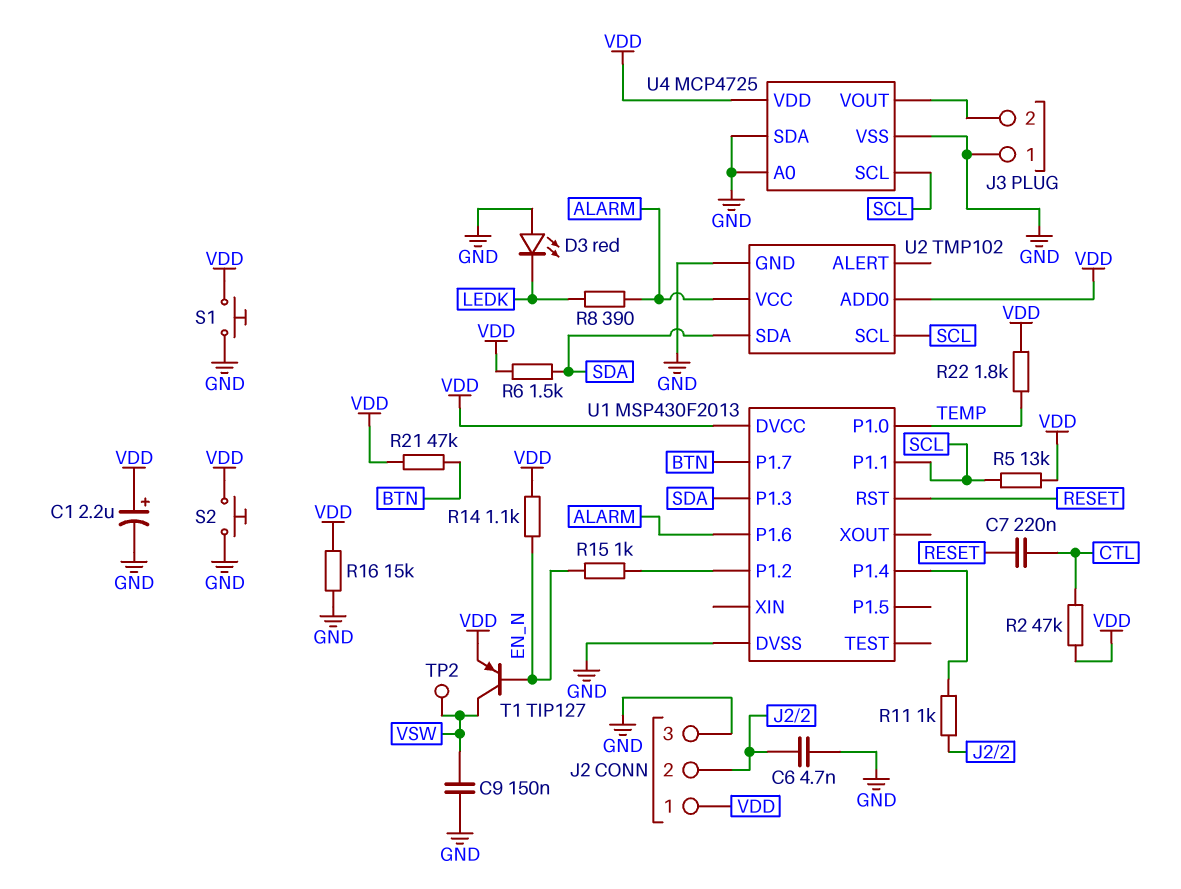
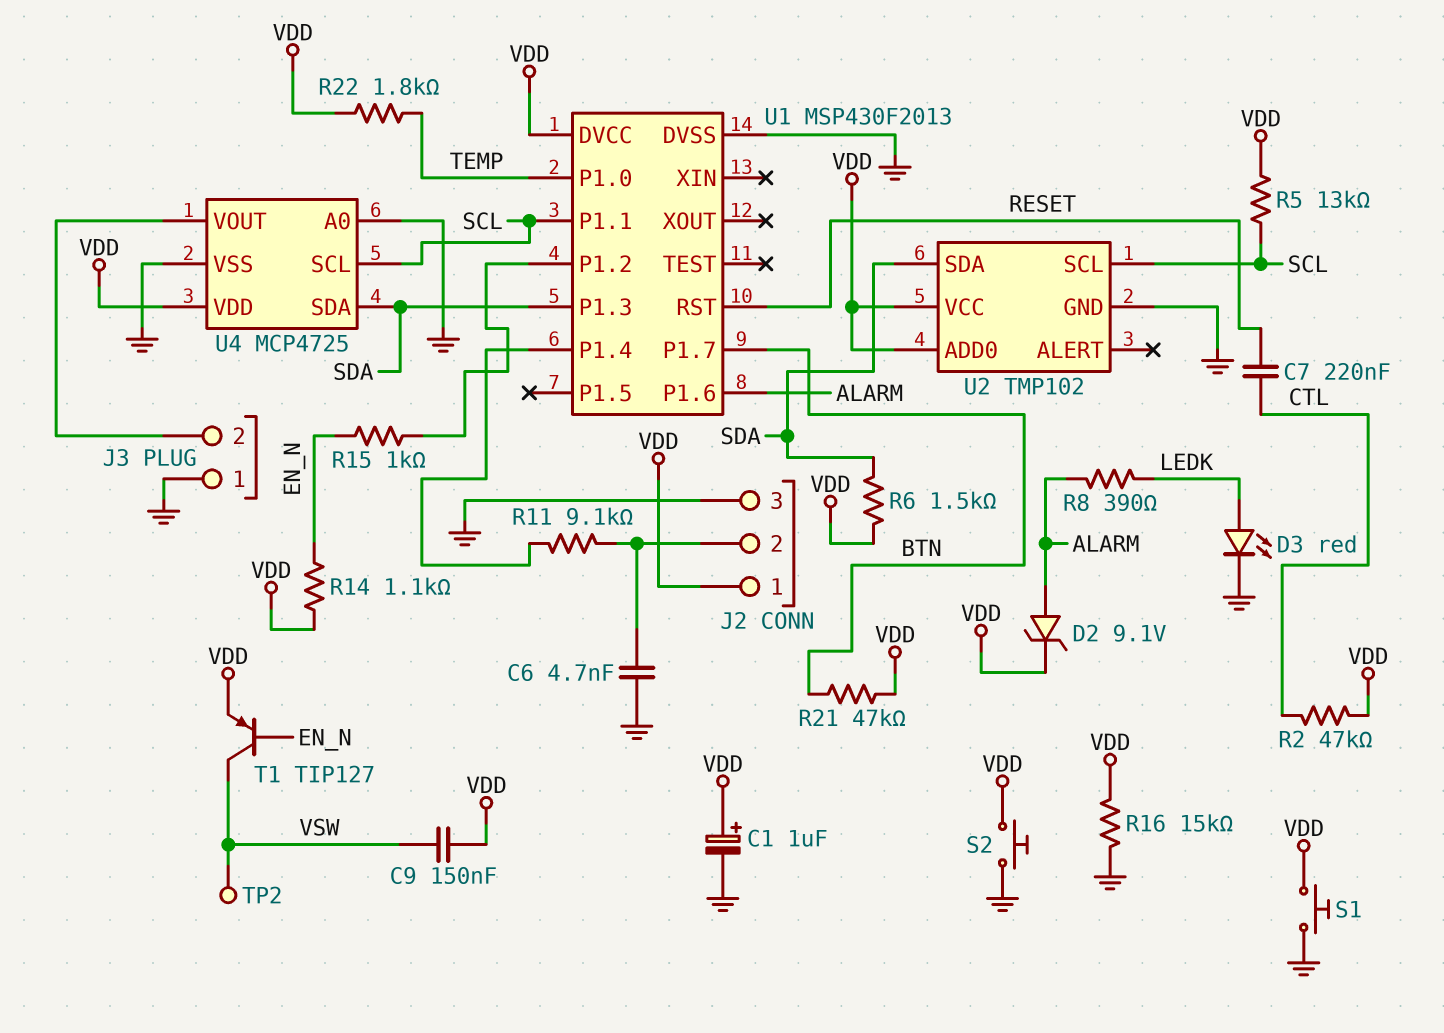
C1: 2.2uF (plus VDD, minus GND) -> 1uF (plus VDD, minus GND)
C9: 150nF (GND, VSW) -> 150nF (VDD, VSW)
D2: none -> zener 9.1V (A ALARM, K VDD)
D3: LED red (A GND, K LEDK) -> LED red (A LEDK, K GND)
R11: 1k (J2/2, U1/P1.4) -> 9.1k (J2/2, U1/P1.4)
U2 pin VCC: ALARM -> VDD
U4 pin SDA: GND -> SDA

